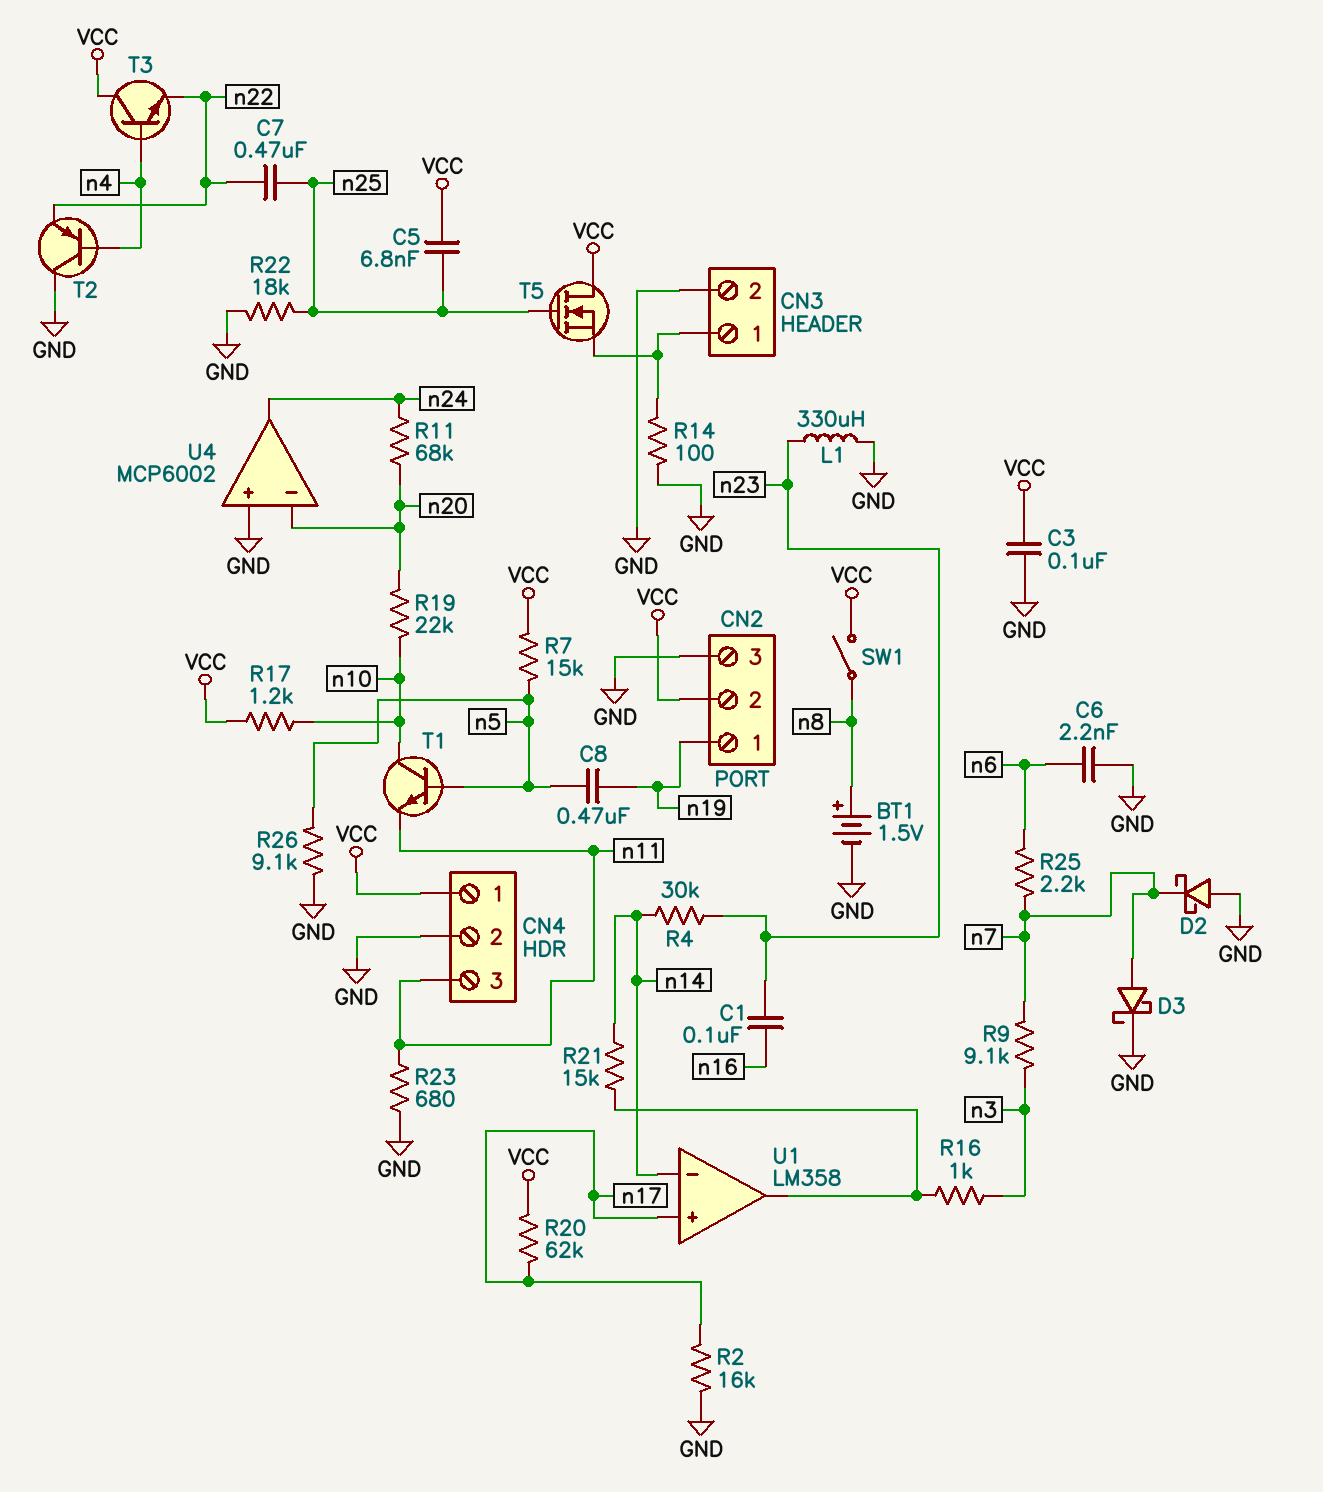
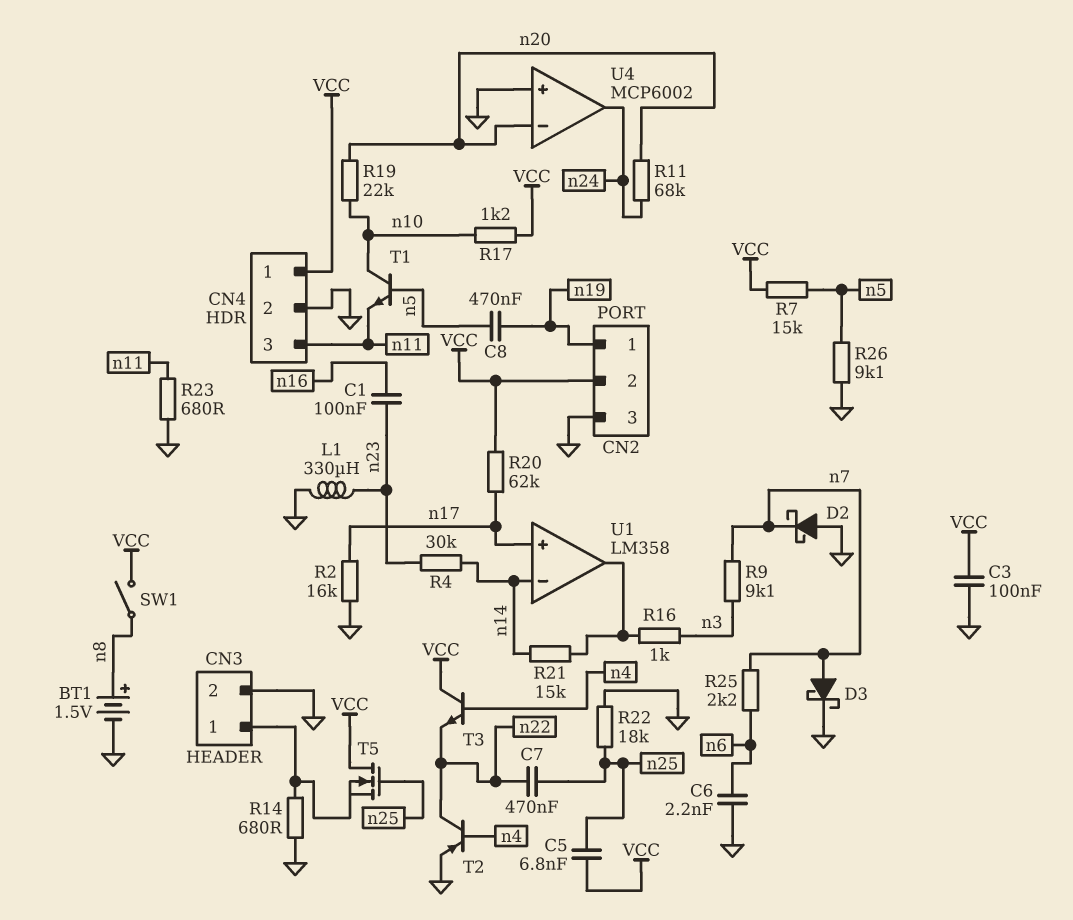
R14: 100 (CN3/1, GND) -> 680 (CN3/1, GND)
T2: PNP (B n4, C GND, E n22) -> PNP (B n4, C n22, E GND)

